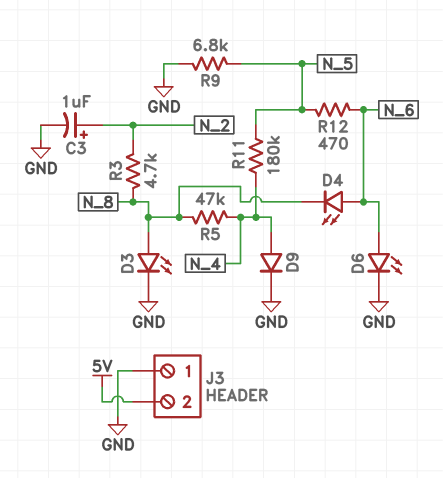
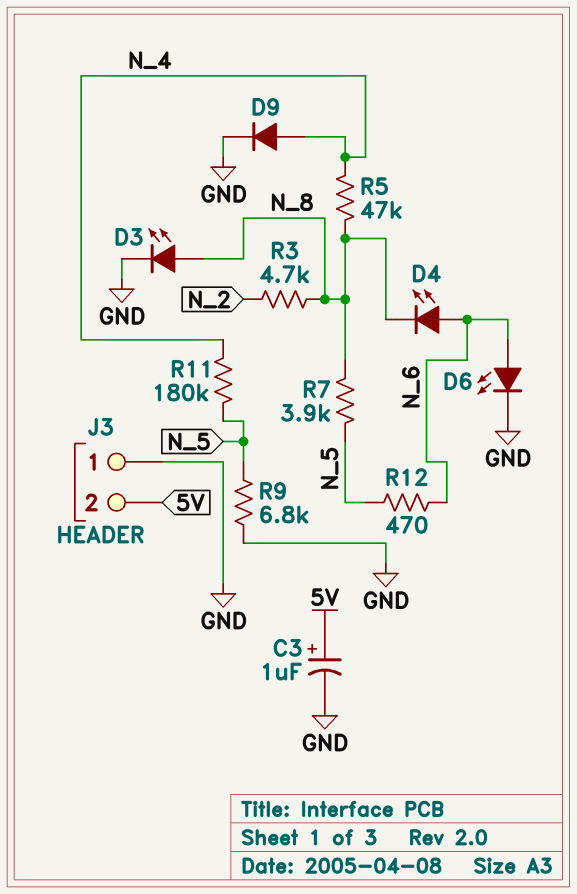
C3: 1uF (plus N_2, minus GND) -> 1uF (plus 5V, minus GND)
R7: none -> 3.9k (N_5, N_8)

